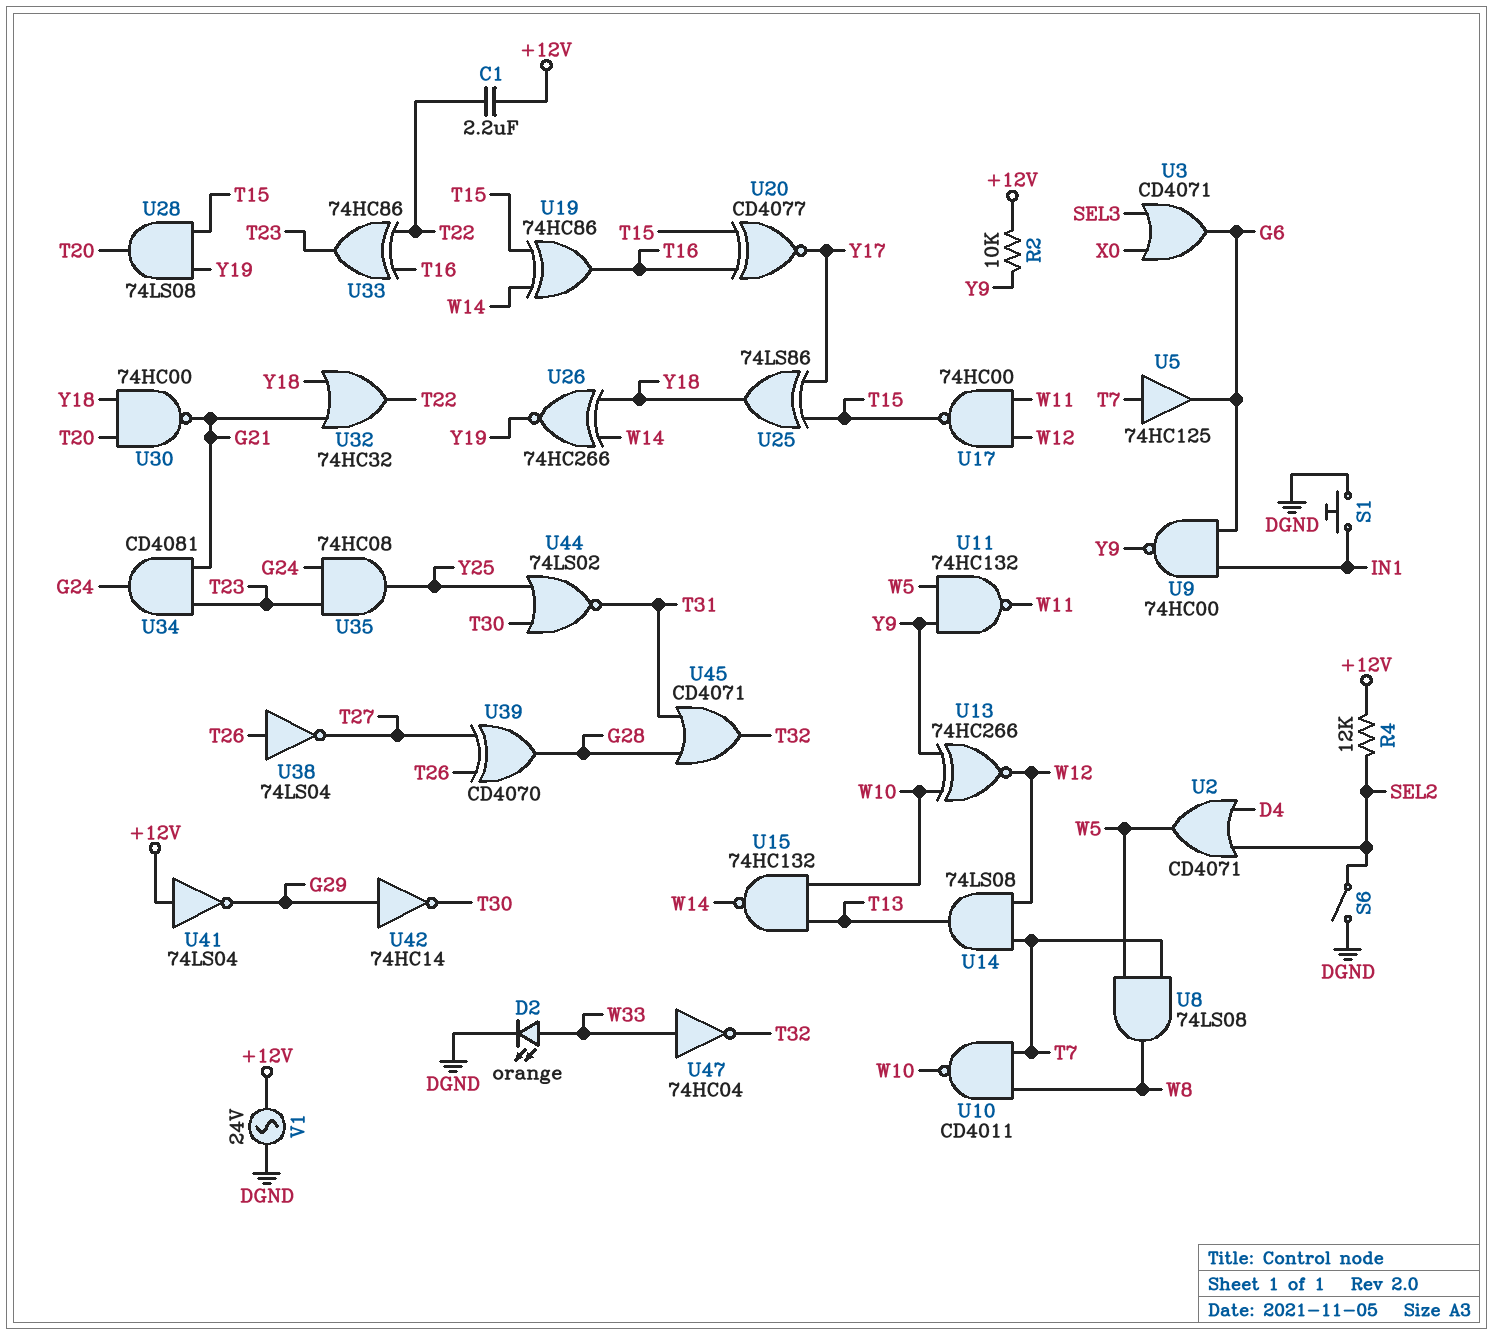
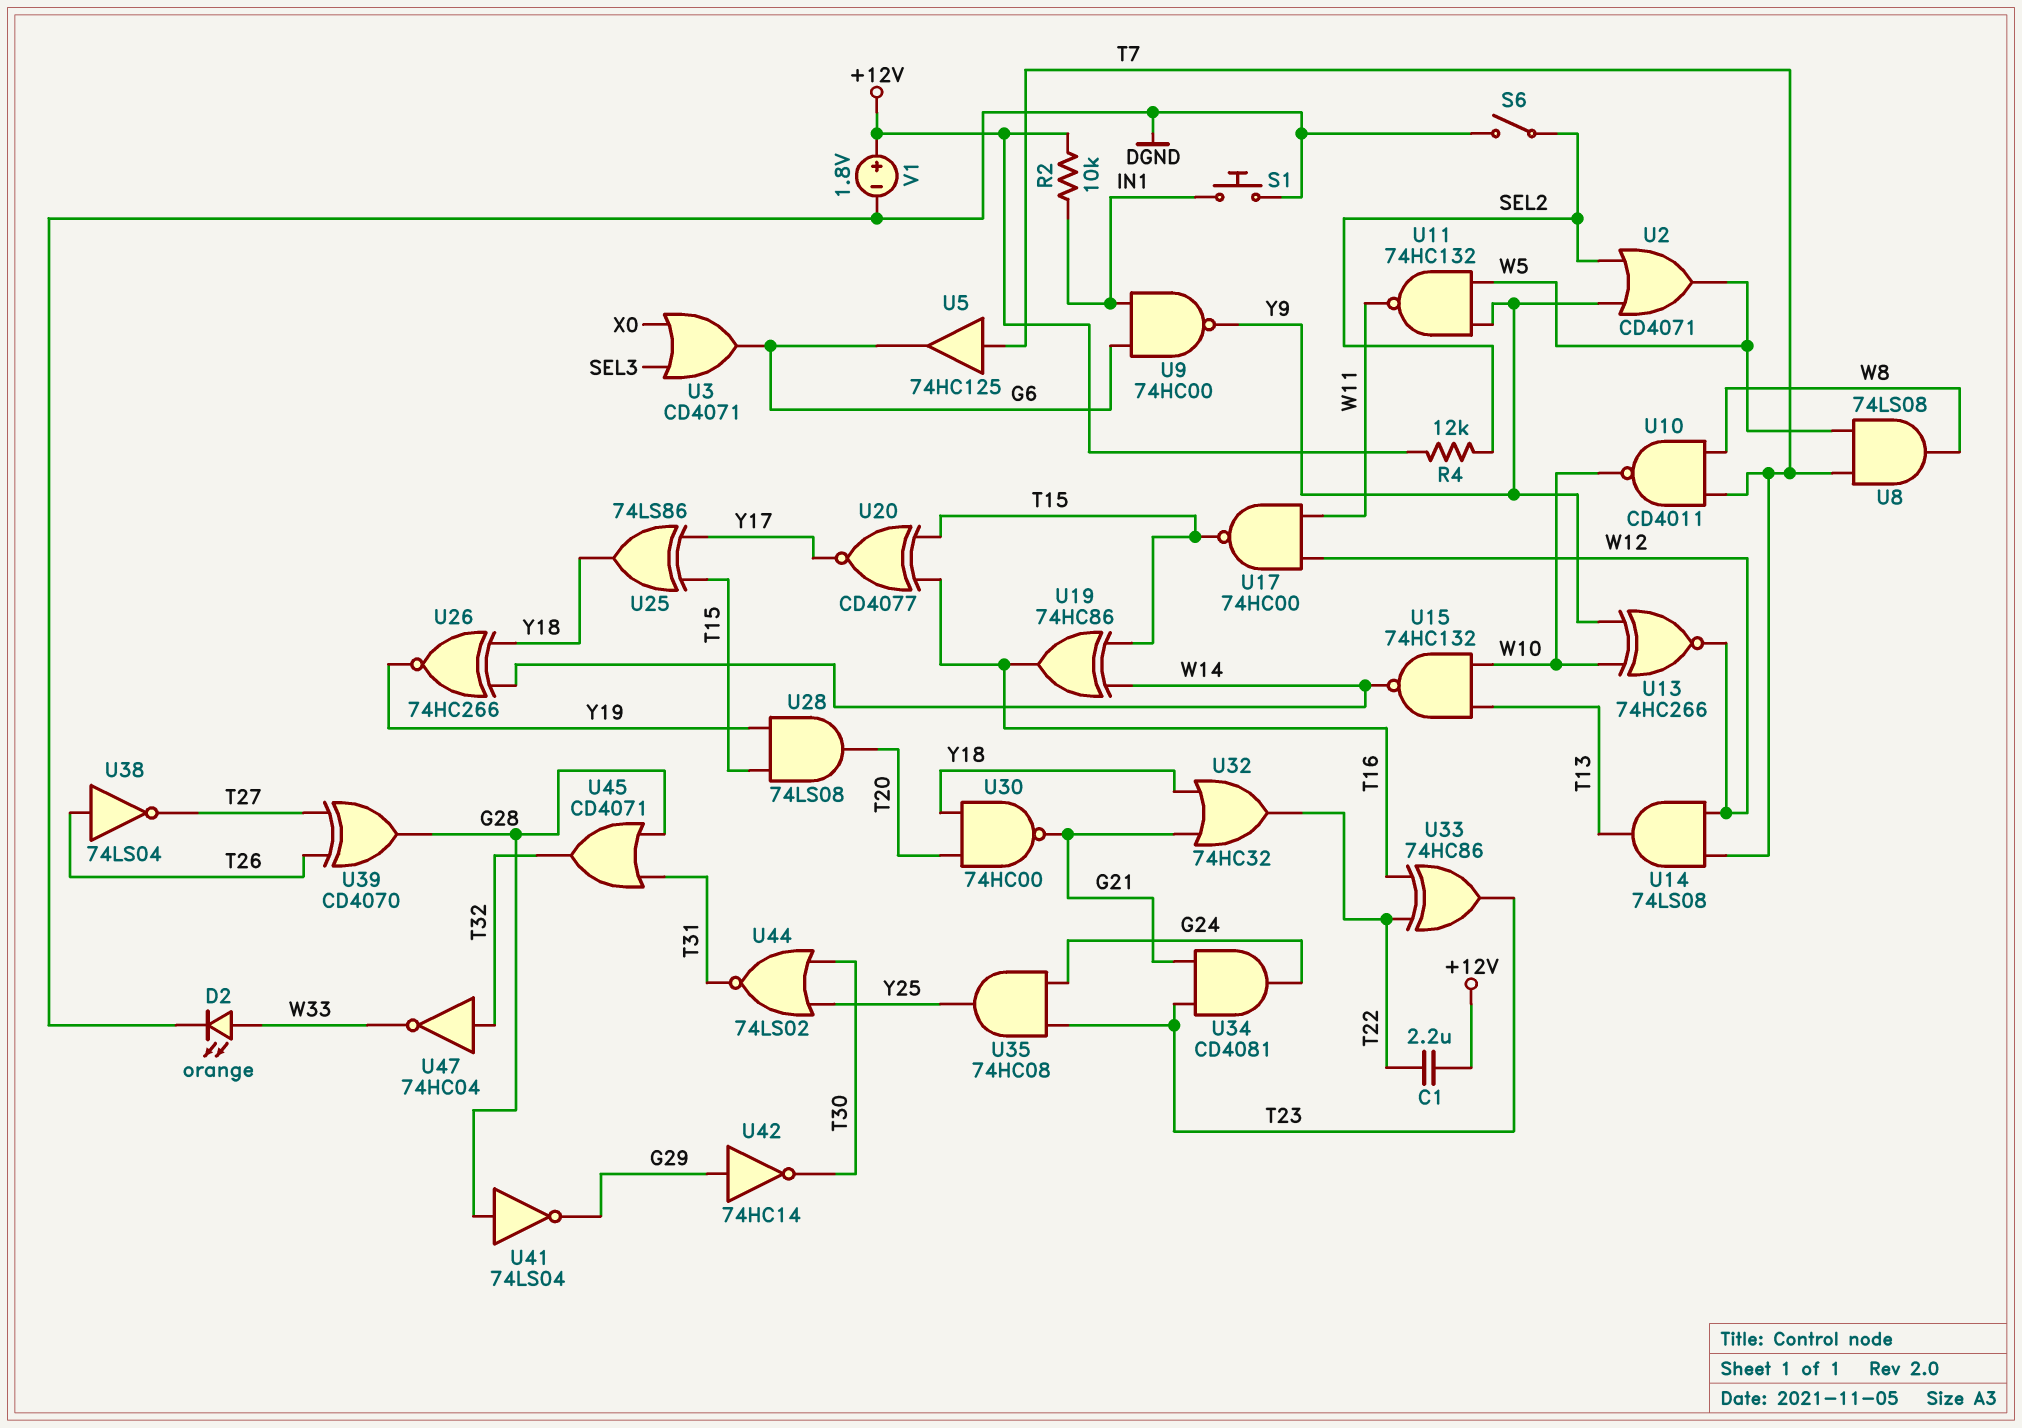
R2: 10k (+12V, Y9) -> 10k (+12V, IN1)
U2: OR CD4071 (in D4, in SEL2, out W5) -> OR CD4071 (in SEL2, in Y9, out W5)
U41: NOT 74LS04 (in +12V, out G29) -> NOT 74LS04 (in G28, out G29)
U47: NOT 74HC04 (in W33, out T32) -> NOT 74HC04 (in T32, out W33)
V1: AC 24V (+12V, DGND) -> 1.8V (plus +12V, minus DGND)

